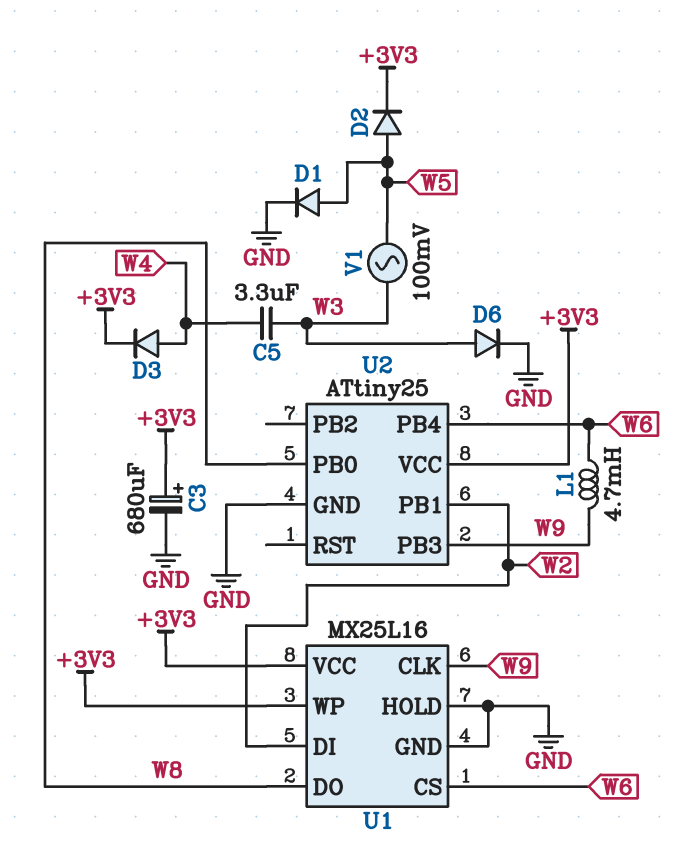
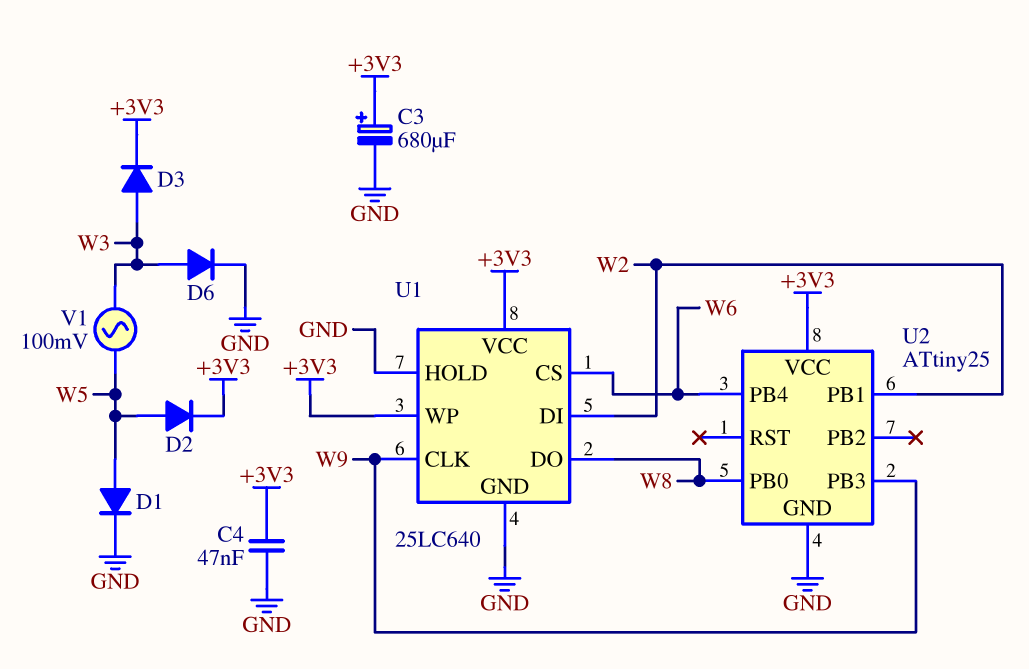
C4: none -> 47nF (+3V3, GND)
C5: 3.3uF (W3, W4) -> none
D3: diode (A W4, K +3V3) -> diode (A W3, K +3V3)
L1: 4.7mH (W6, W9) -> none
U1: MX25L16 -> 25LC640

